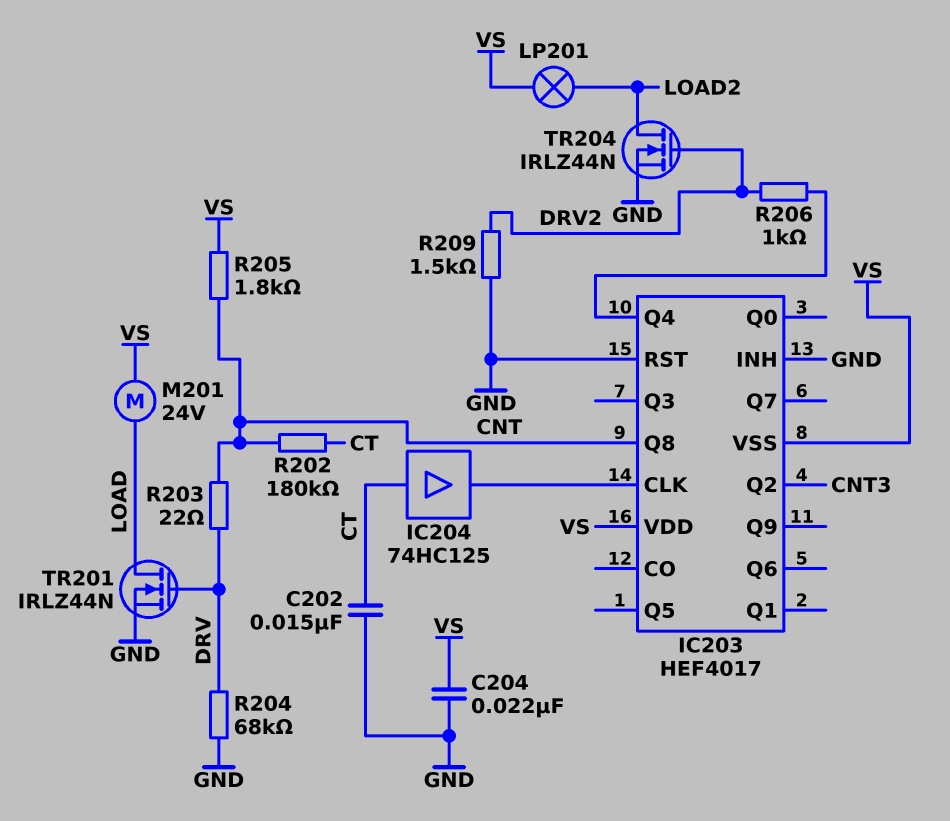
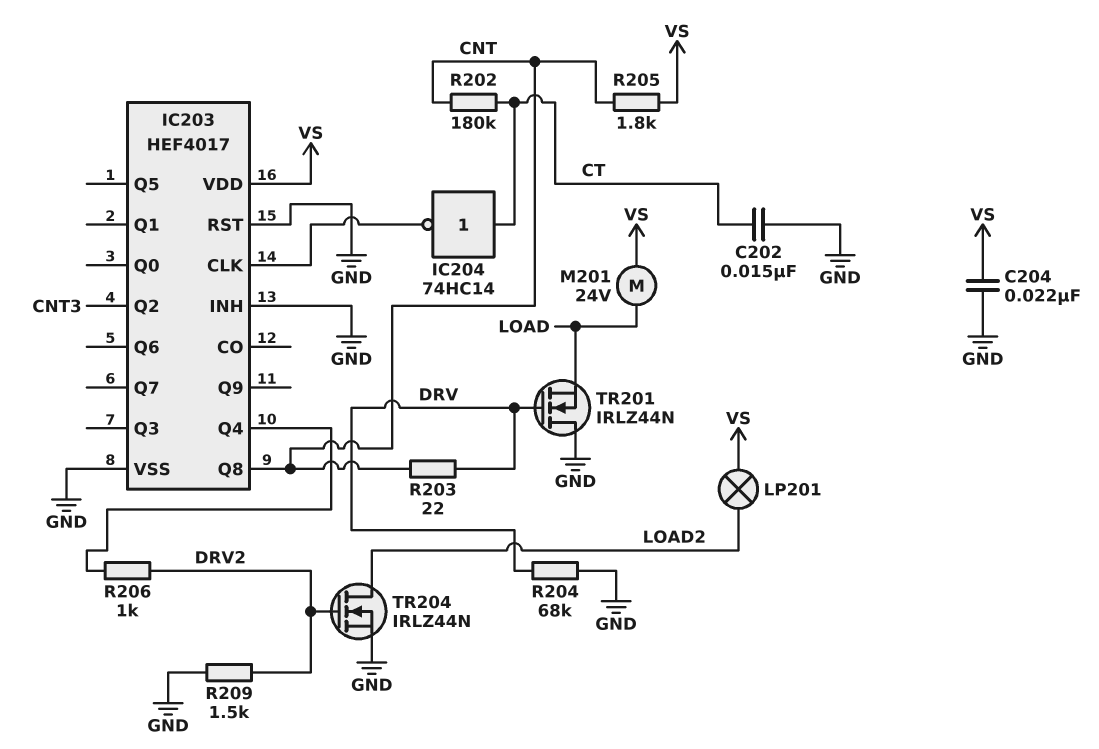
IC203 pin VSS: VS -> GND
IC204: buffer 74HC125 (in CT, out IC203/CLK) -> NOT 74HC14 (in CT, out IC203/CLK)
TR201: NMOS IRLZ44N (G DRV, D LOAD, S GND) -> NMOS IRLZ44N (G DRV, D GND, S LOAD)

